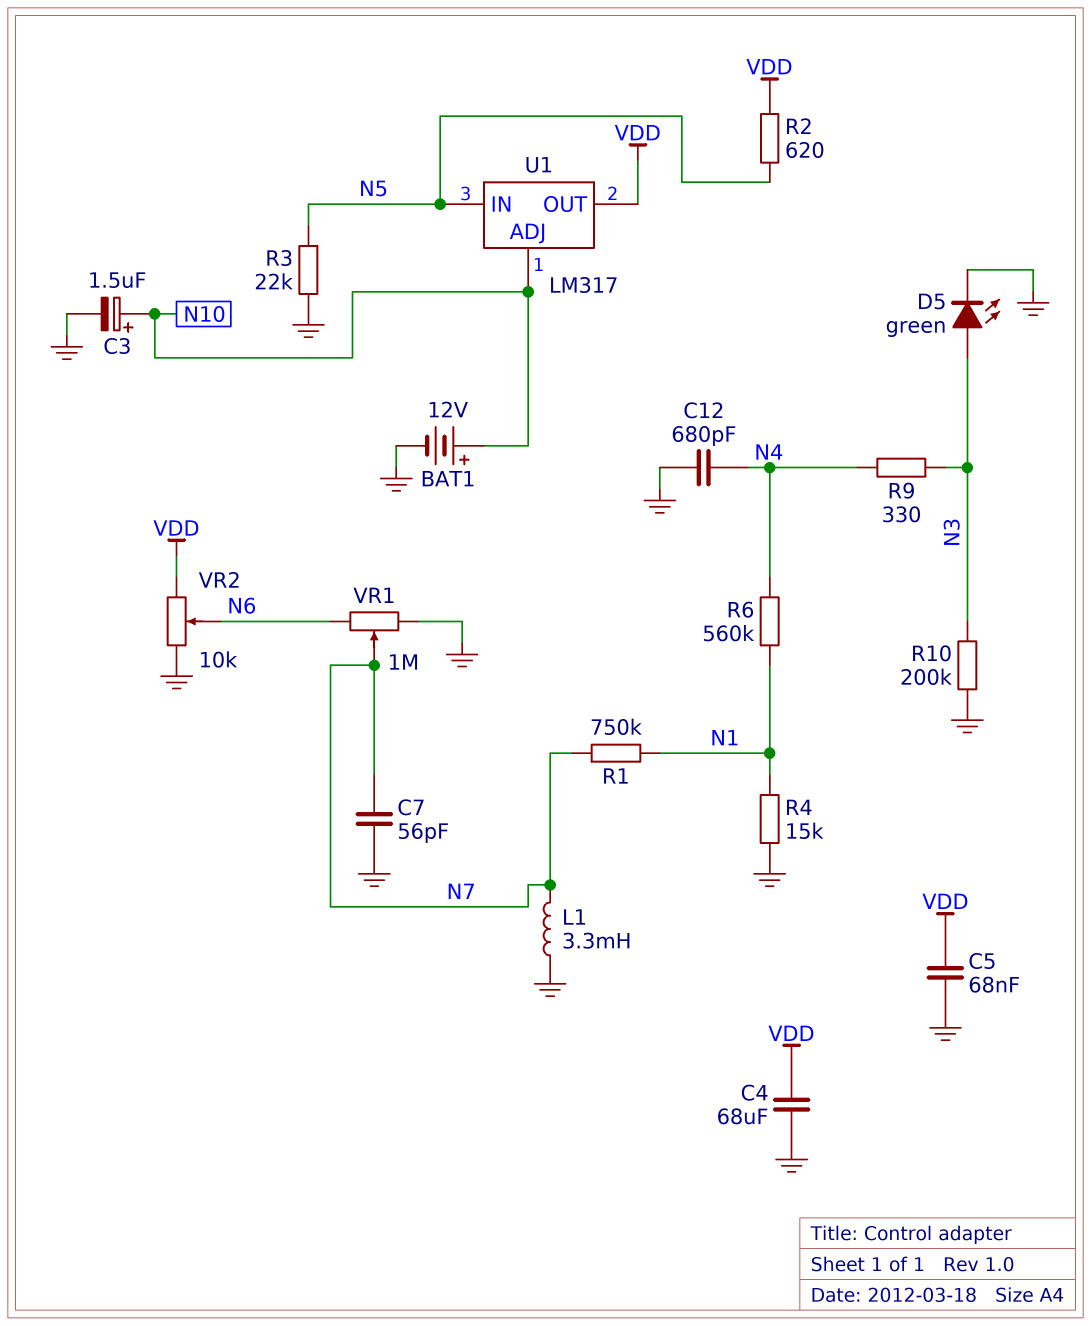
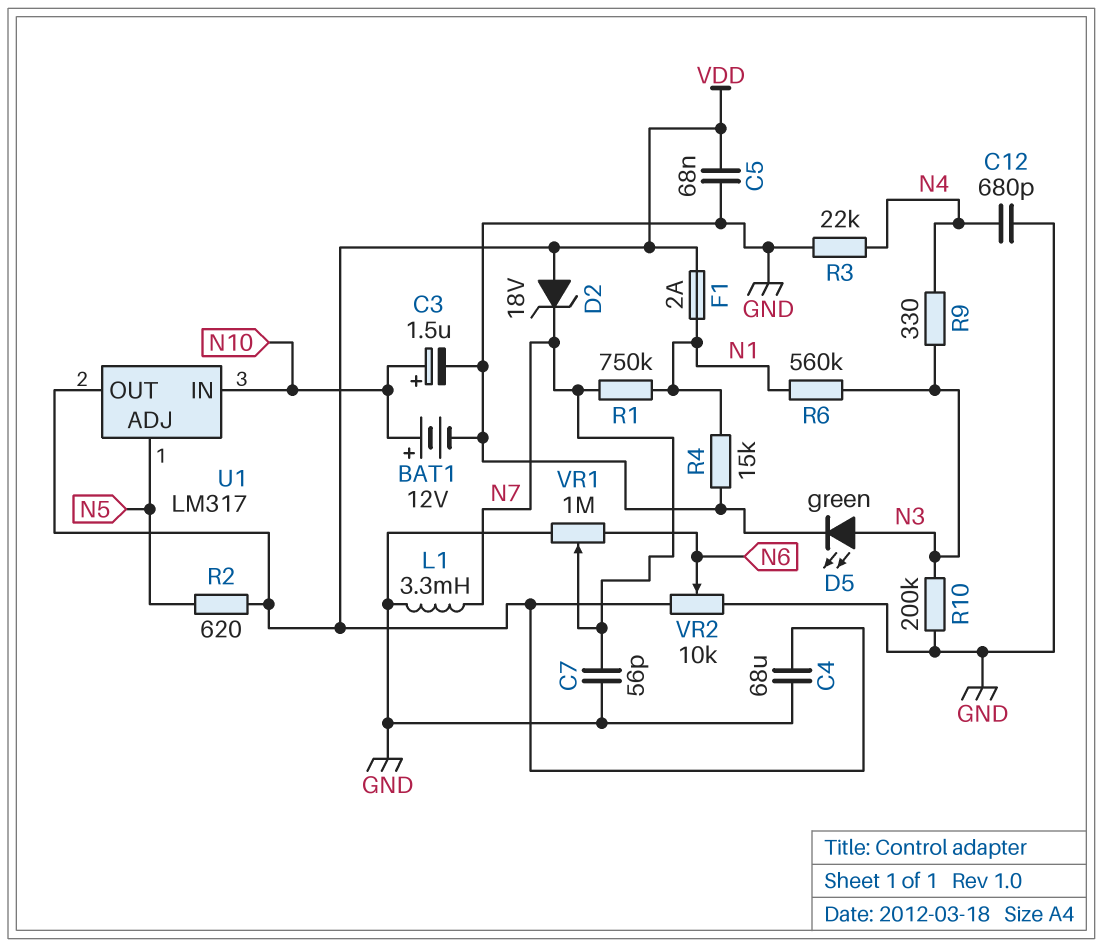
D2: none -> zener 18V (A VDD, K N7)
F1: none -> 2A (N1, VDD)
R3: 22k (GND, N5) -> 22k (GND, N4)
R6: 560k (N1, N4) -> 560k (N1, N3)
U1 pin ADJ: N10 -> N5
U1 pin IN: N5 -> N10

